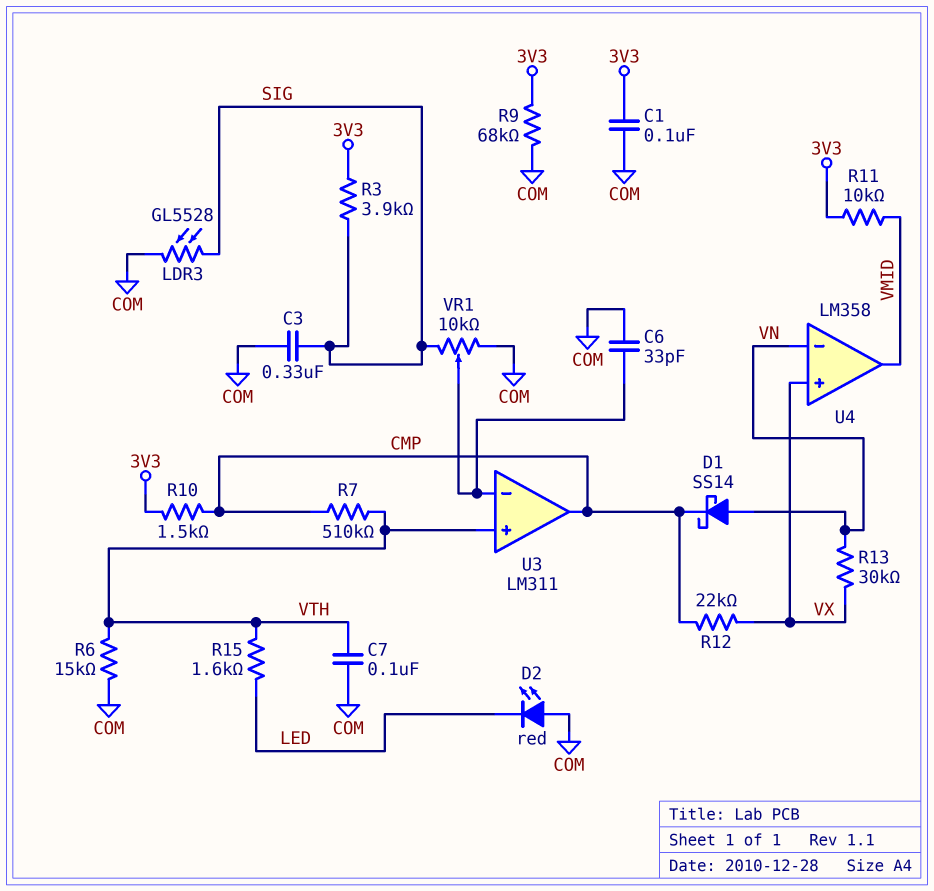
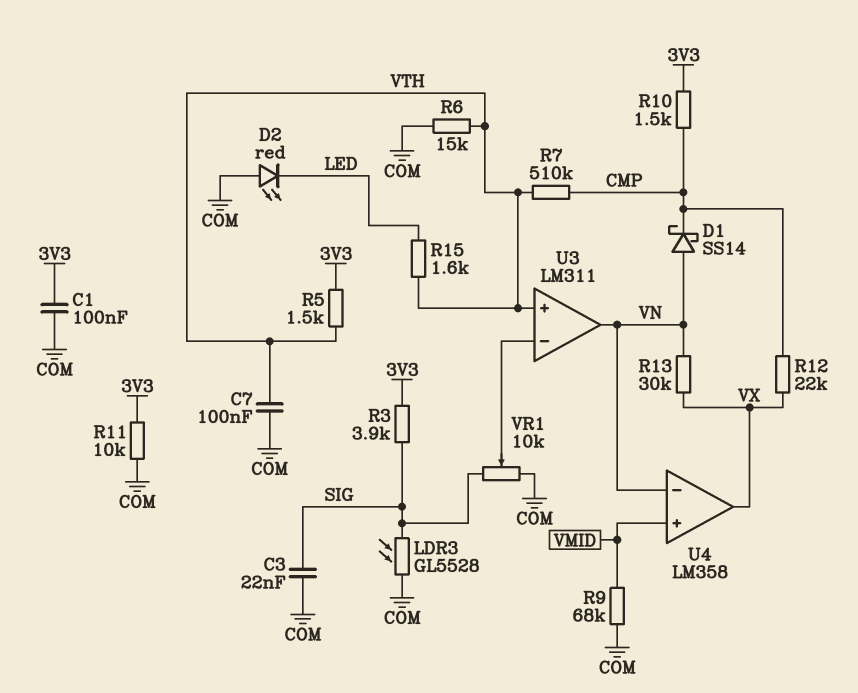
C3: 330nF (COM, SIG) -> 22nF (COM, SIG)
C6: 33pF (COM, U3/in-) -> none
R5: none -> 1.5k (3V3, VTH)
R9: 68k (3V3, COM) -> 68k (COM, VMID)
R11: 10k (3V3, VMID) -> 10k (3V3, COM)
U3 pin out: CMP -> VN
U4 pin in+: VX -> VMID
U4 pin out: VMID -> VX

